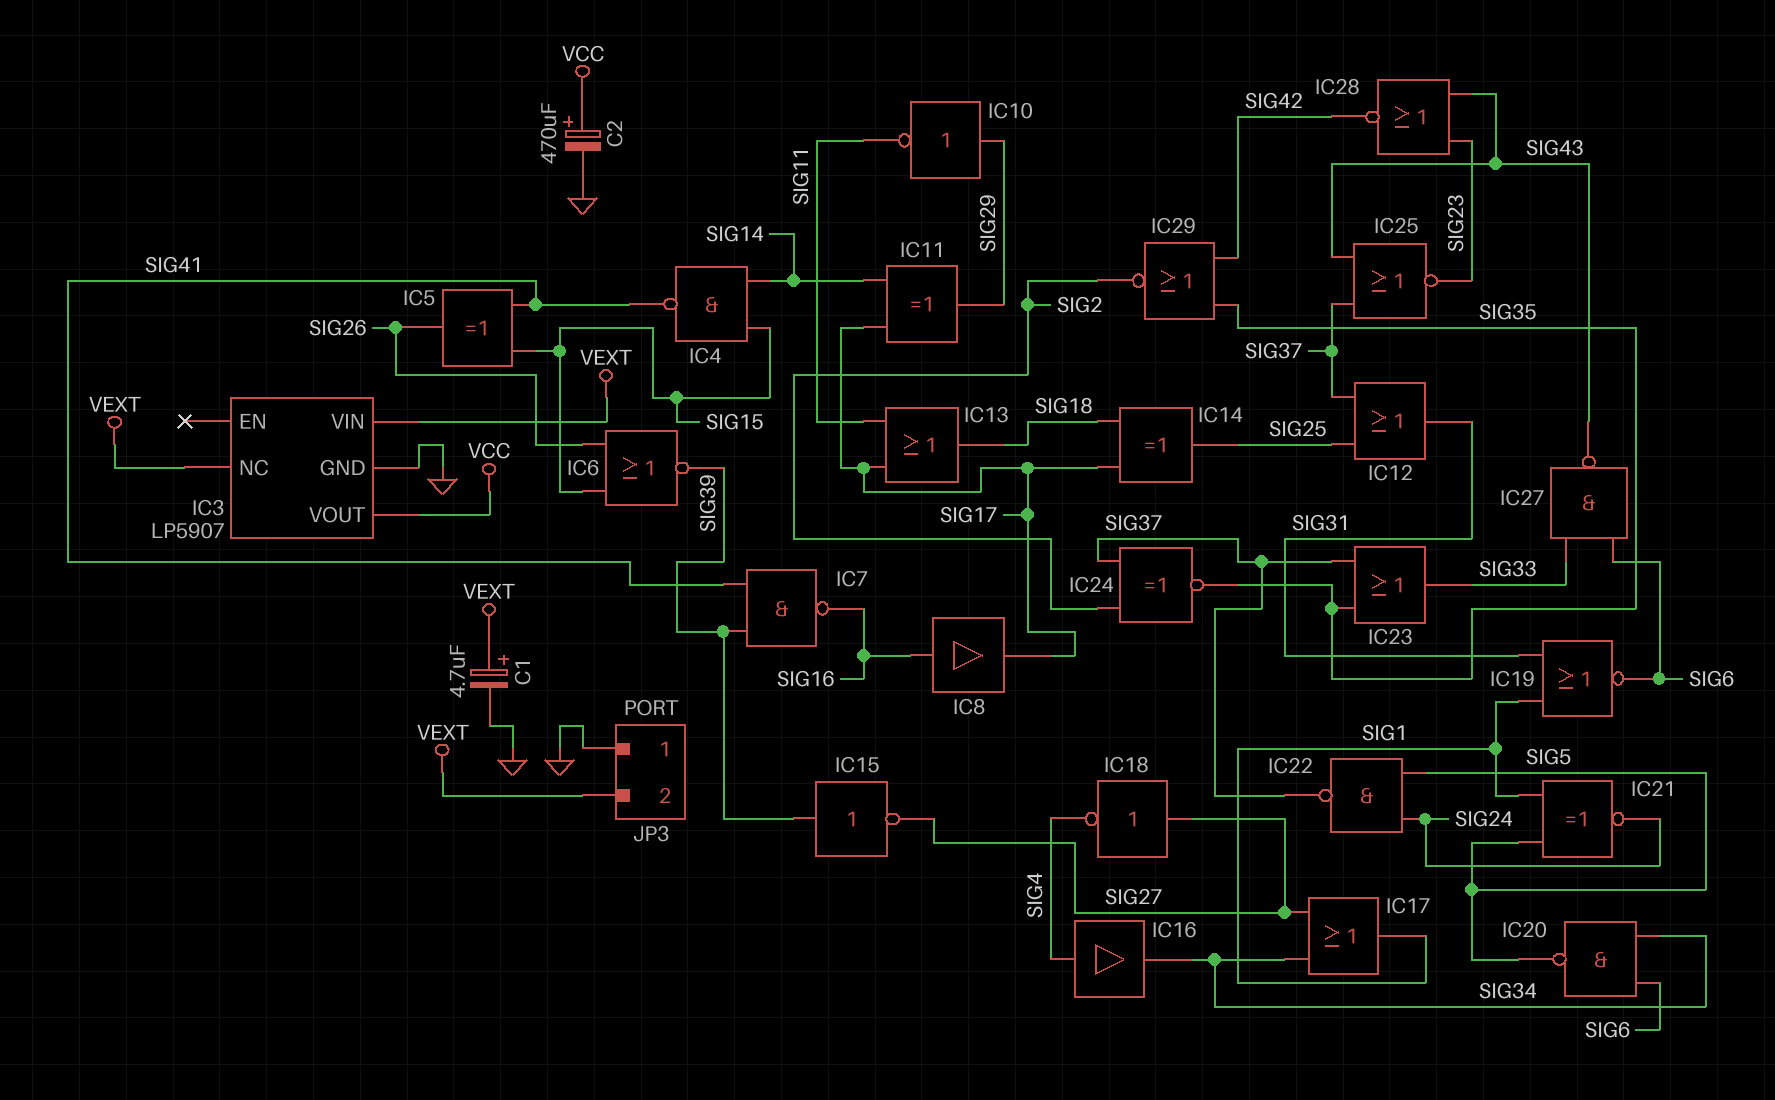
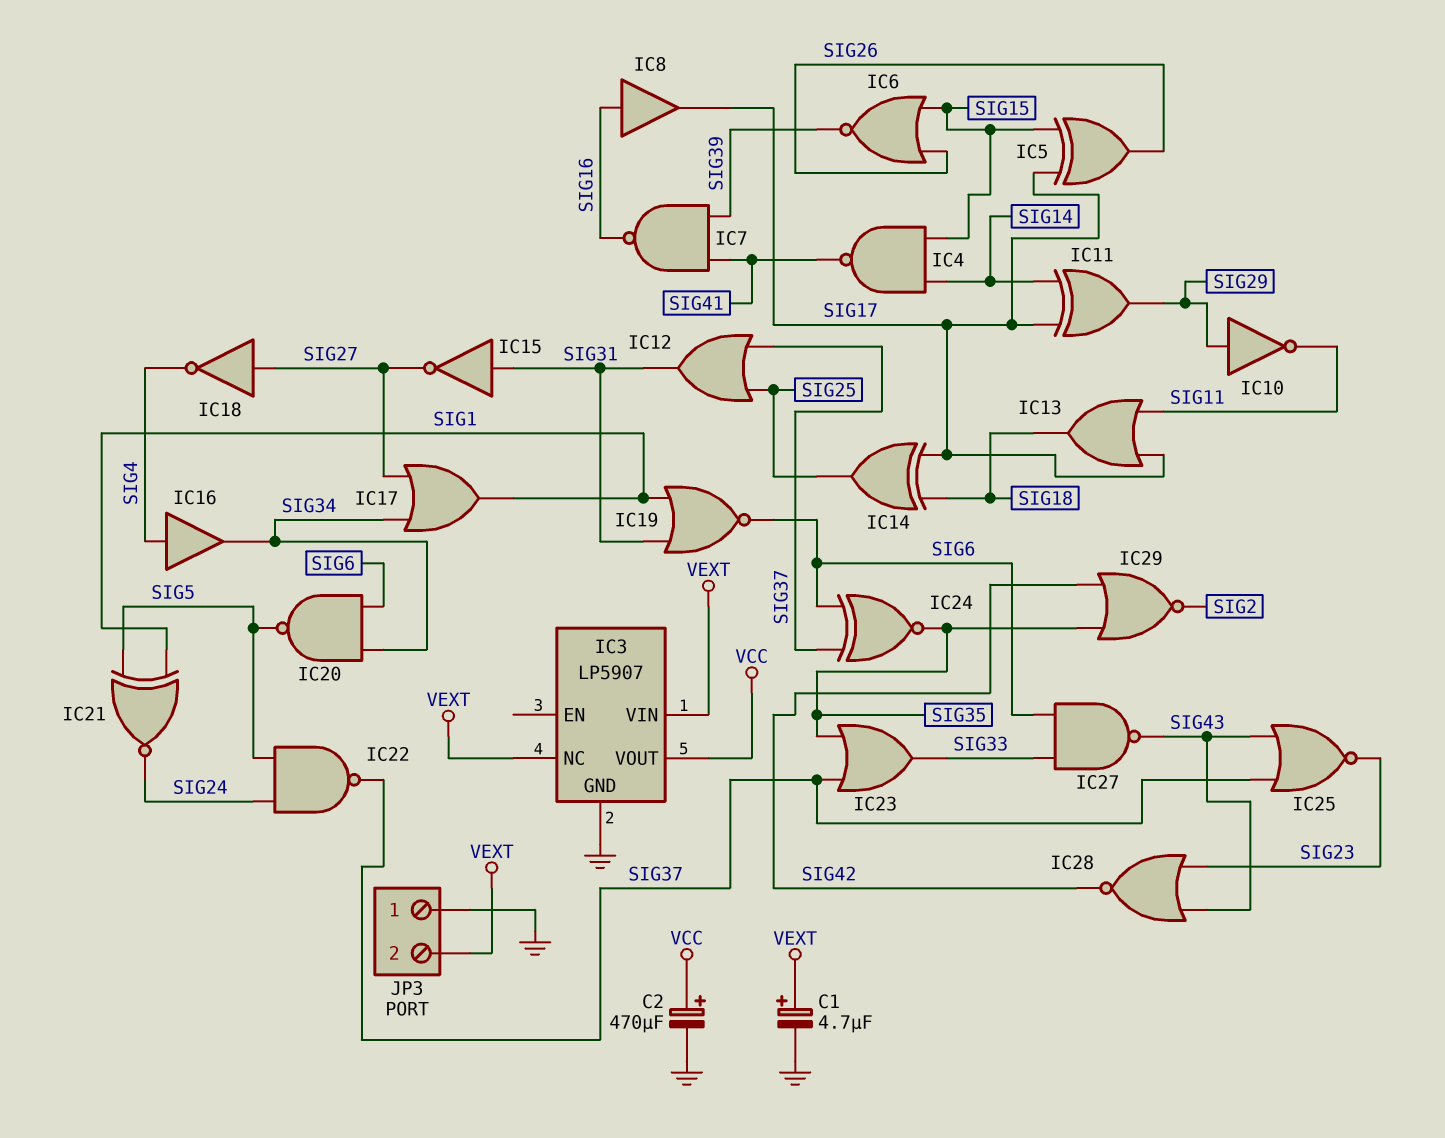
IC5: XOR (in SIG15, in SIG41, out SIG26) -> XOR (in SIG15, in SIG17, out SIG26)
IC15: NOT (in SIG39, out SIG27) -> NOT (in SIG31, out SIG27)
IC24: XNOR (in SIG2, in SIG37, out SIG35) -> XNOR (in SIG6, in SIG37, out SIG35)

